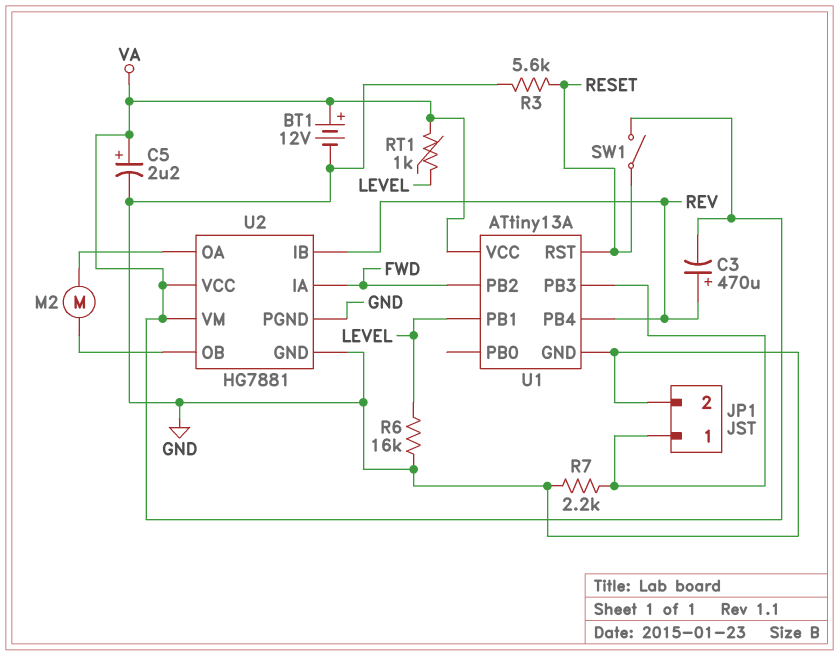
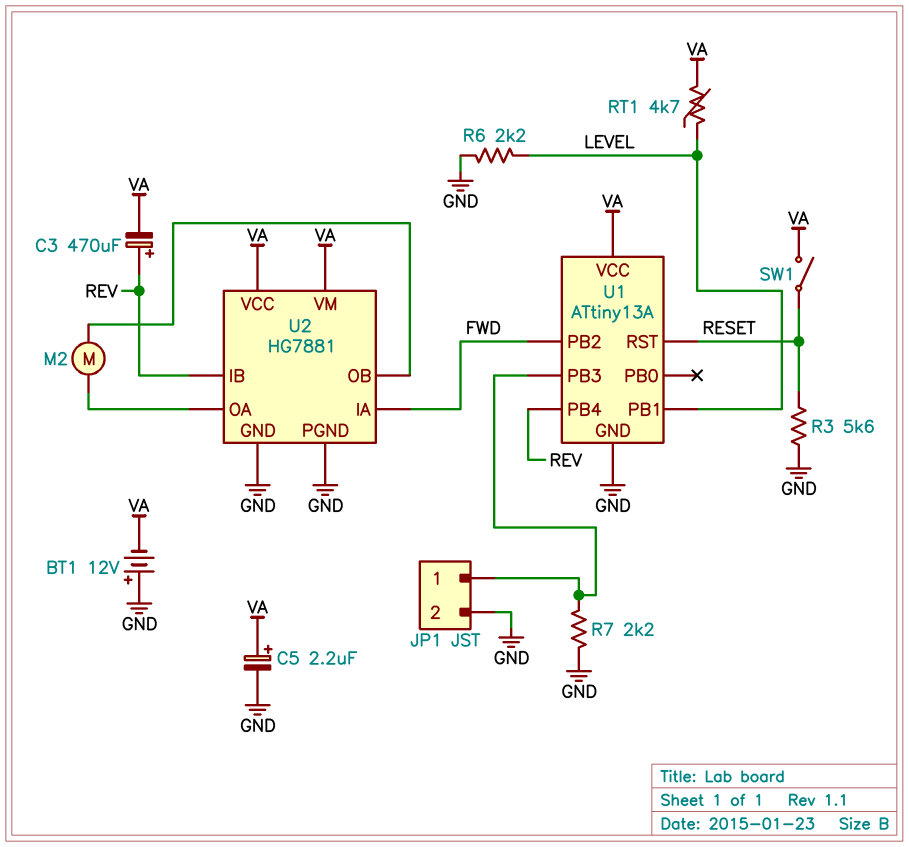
BT1: 12V (plus VA, minus GND) -> 12V (plus GND, minus VA)
R6: 16k (GND, LEVEL) -> 2.2k (GND, LEVEL)
RT1: 1k (LEVEL, VA) -> 4.7k (LEVEL, VA)

